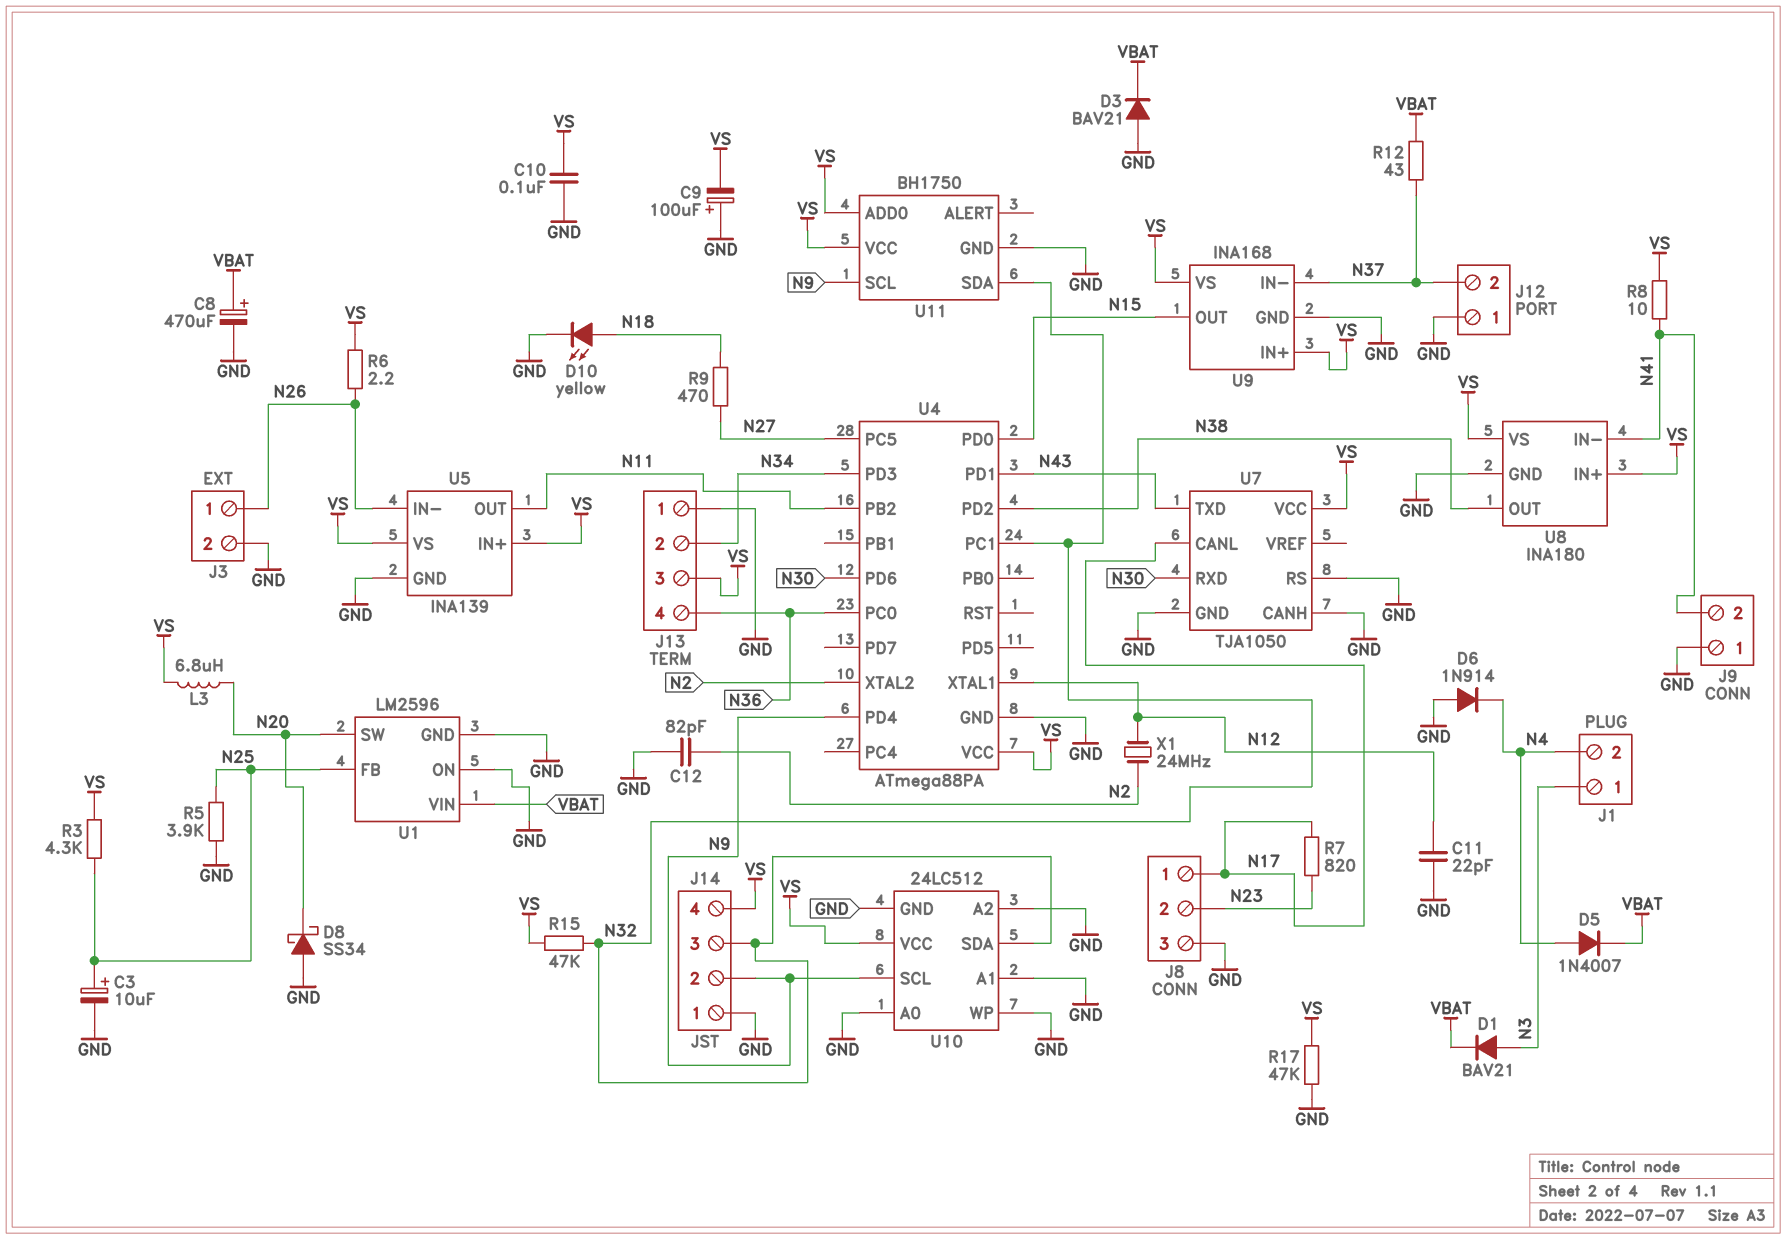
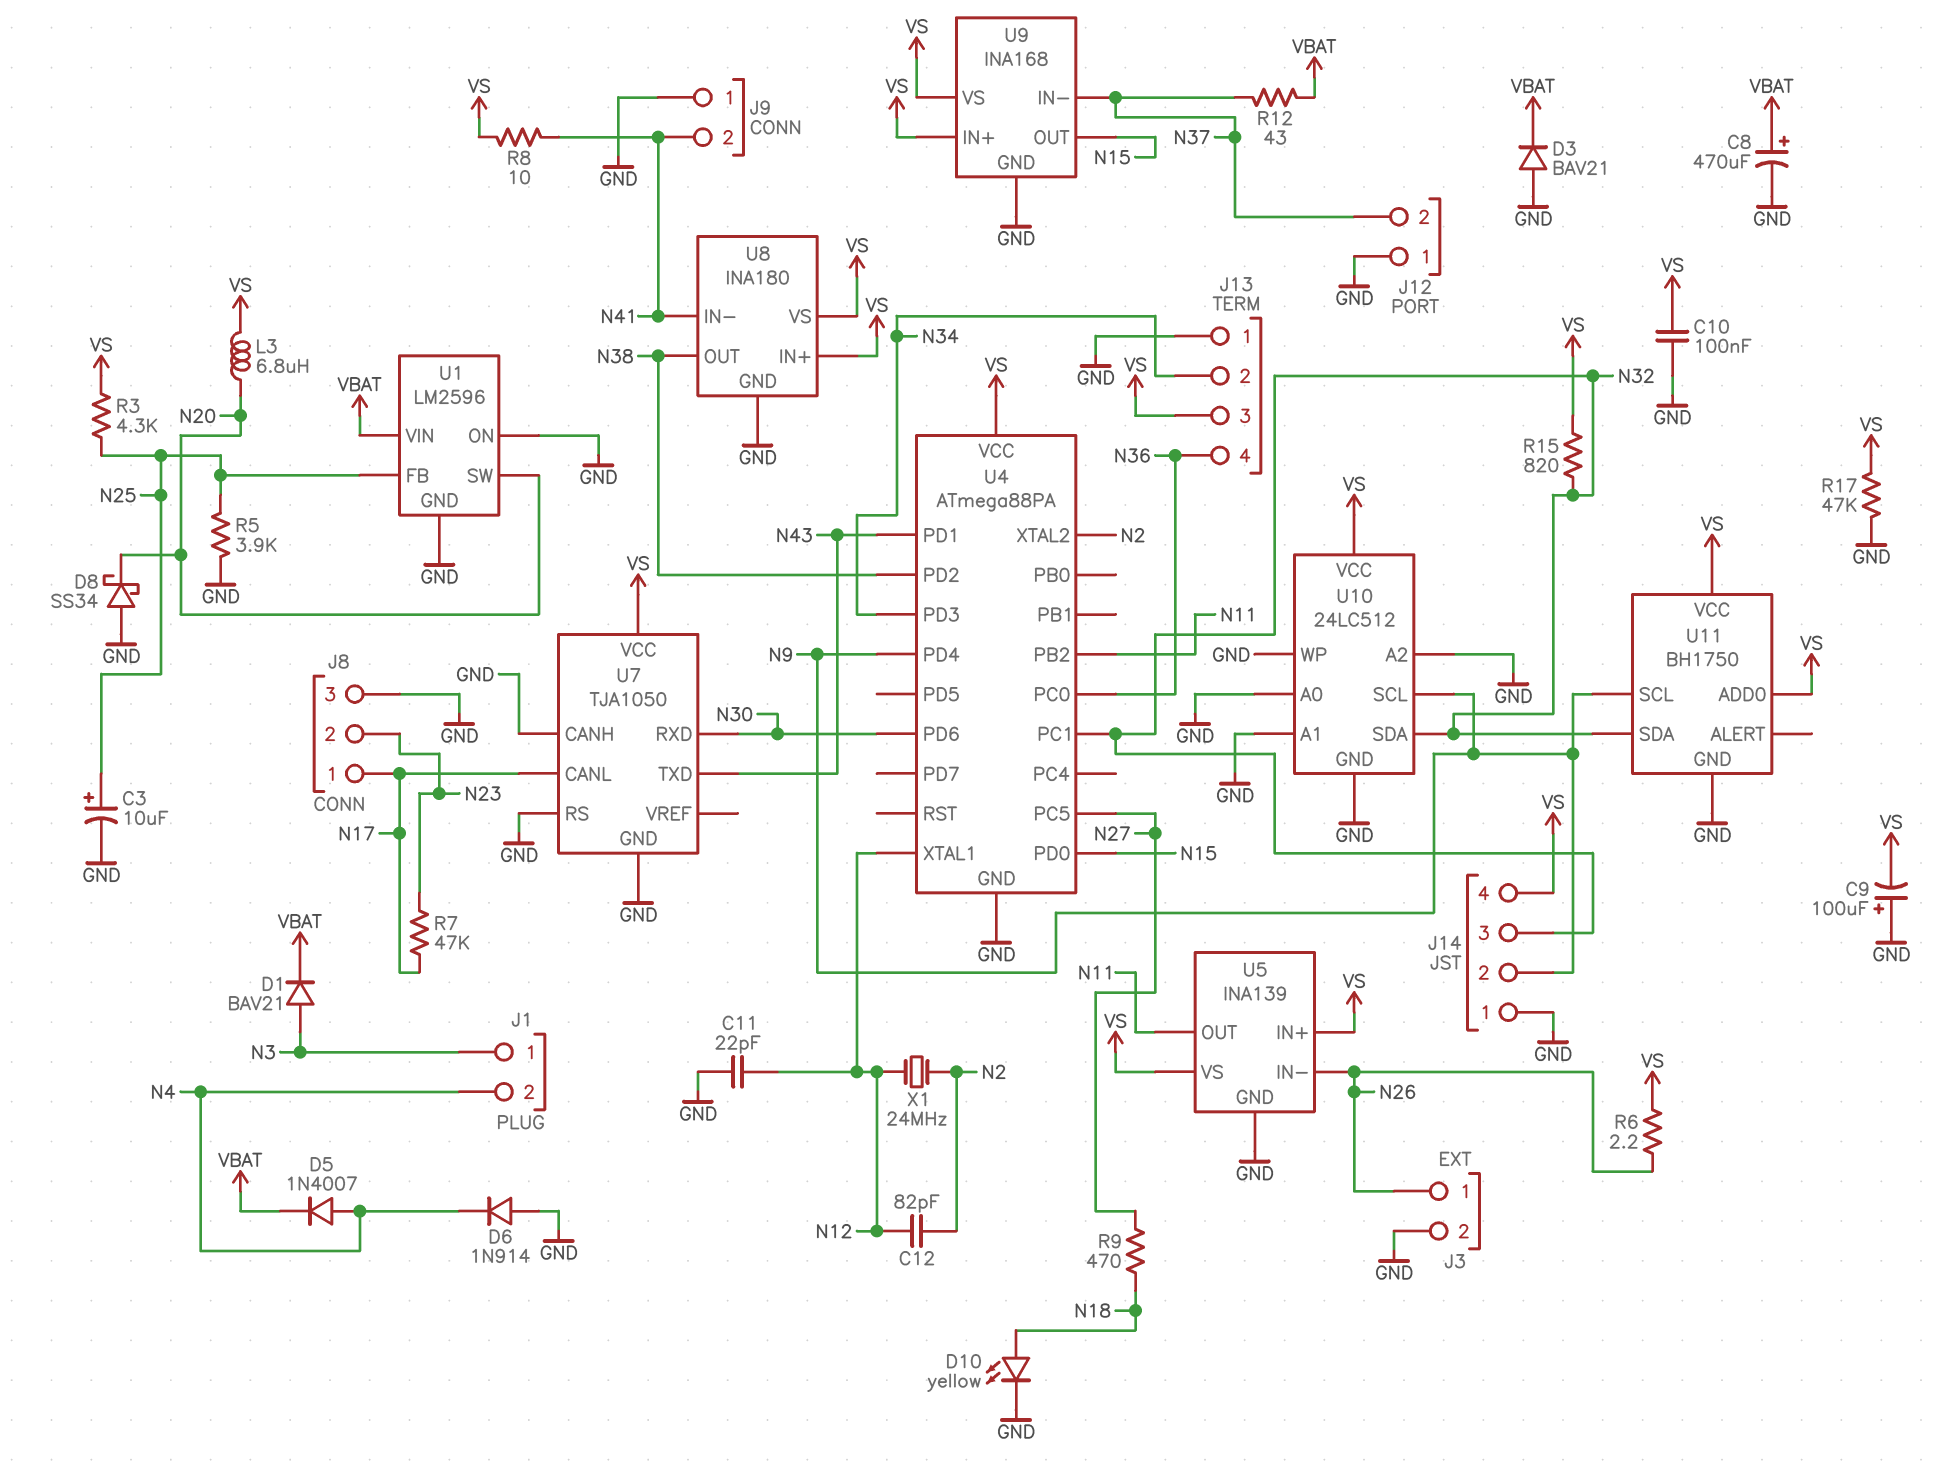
C12: 82pF (GND, N2) -> 82pF (N2, N12)
R7: 820 (N17, N23) -> 47k (N17, N23)
R15: 47k (N32, VS) -> 820 (N32, VS)

